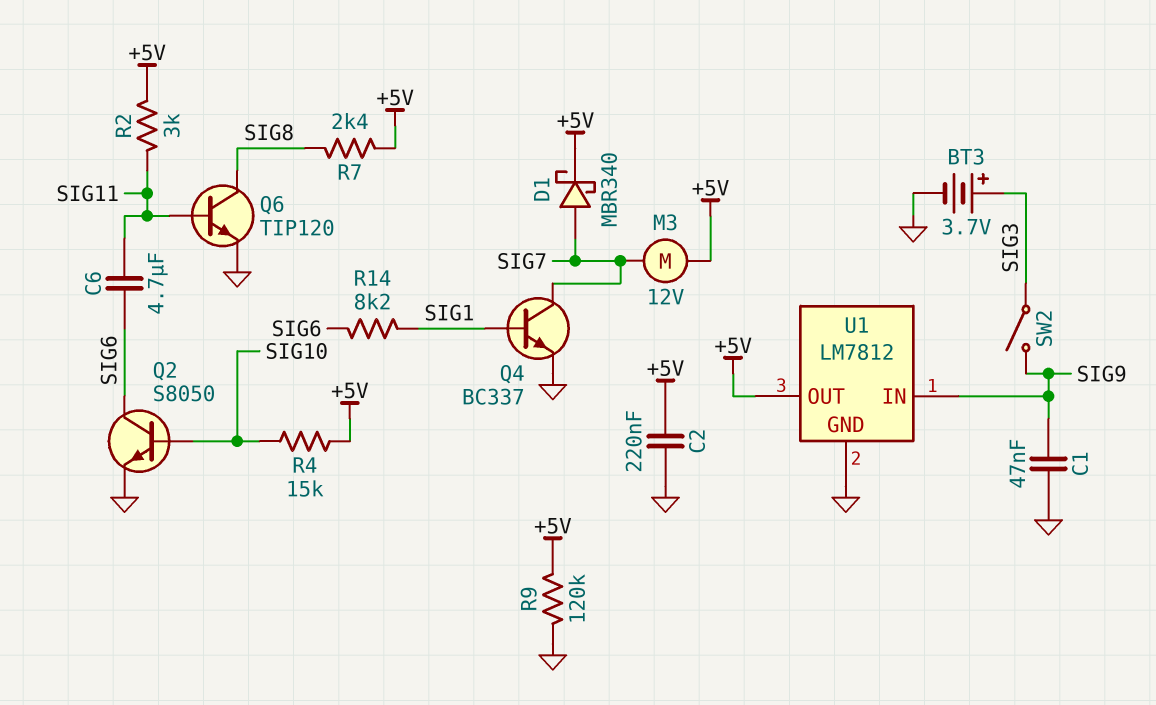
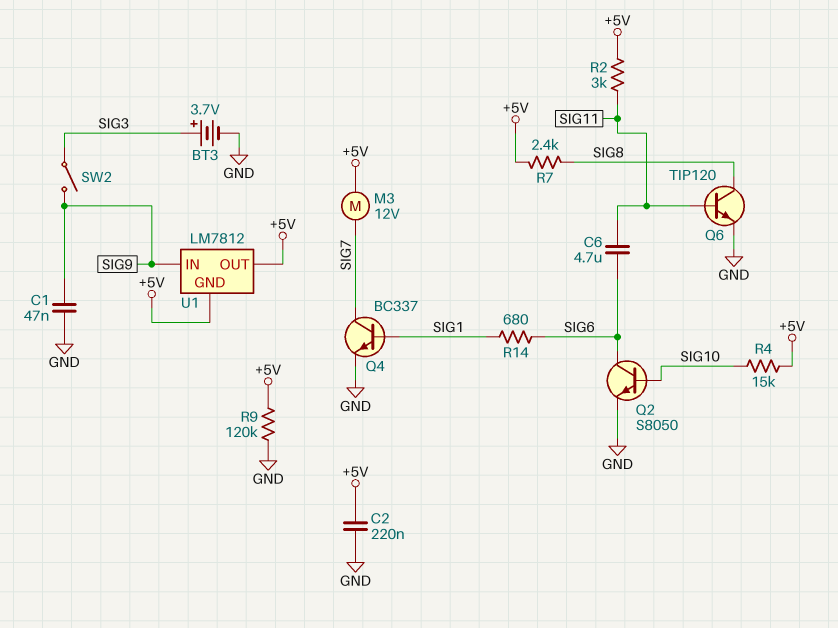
D1: schottky MBR340 (A SIG7, K +5V) -> none
R14: 8.2k (SIG1, SIG6) -> 680 (SIG1, SIG6)
U1 pin GND: GND -> +5V

